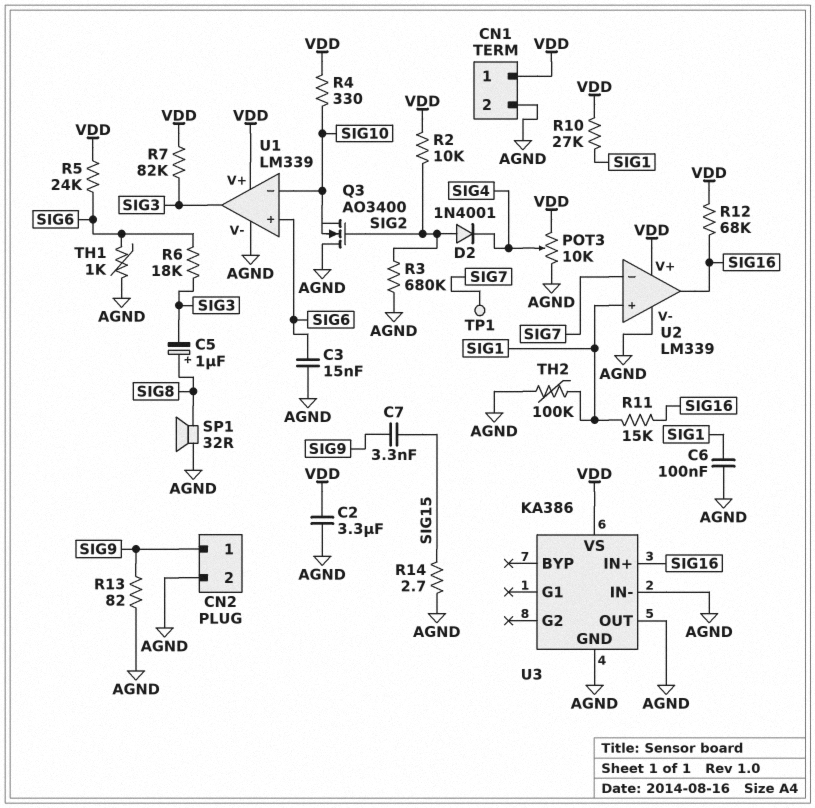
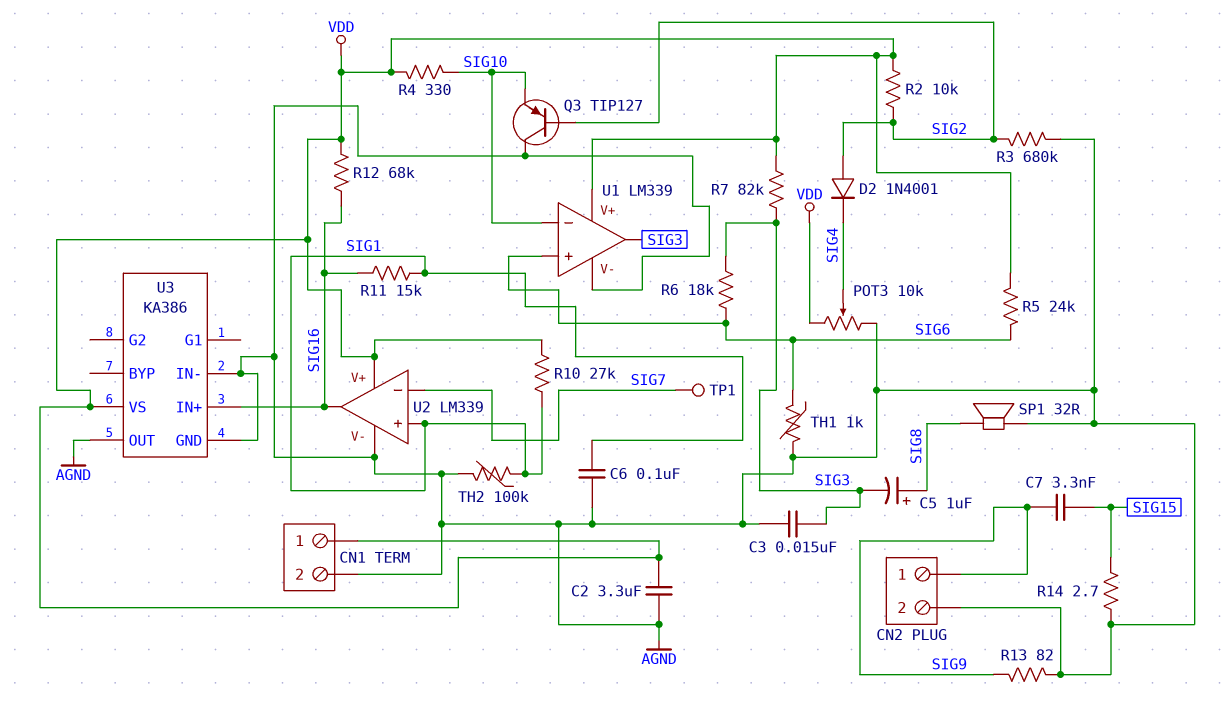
C3: 15nF (AGND, SIG6) -> 15nF (AGND, SIG3)
Q3: NMOS AO3400 (G SIG2, D AGND, S SIG10) -> PNP TIP127 (B SIG2, C AGND, E SIG10)

